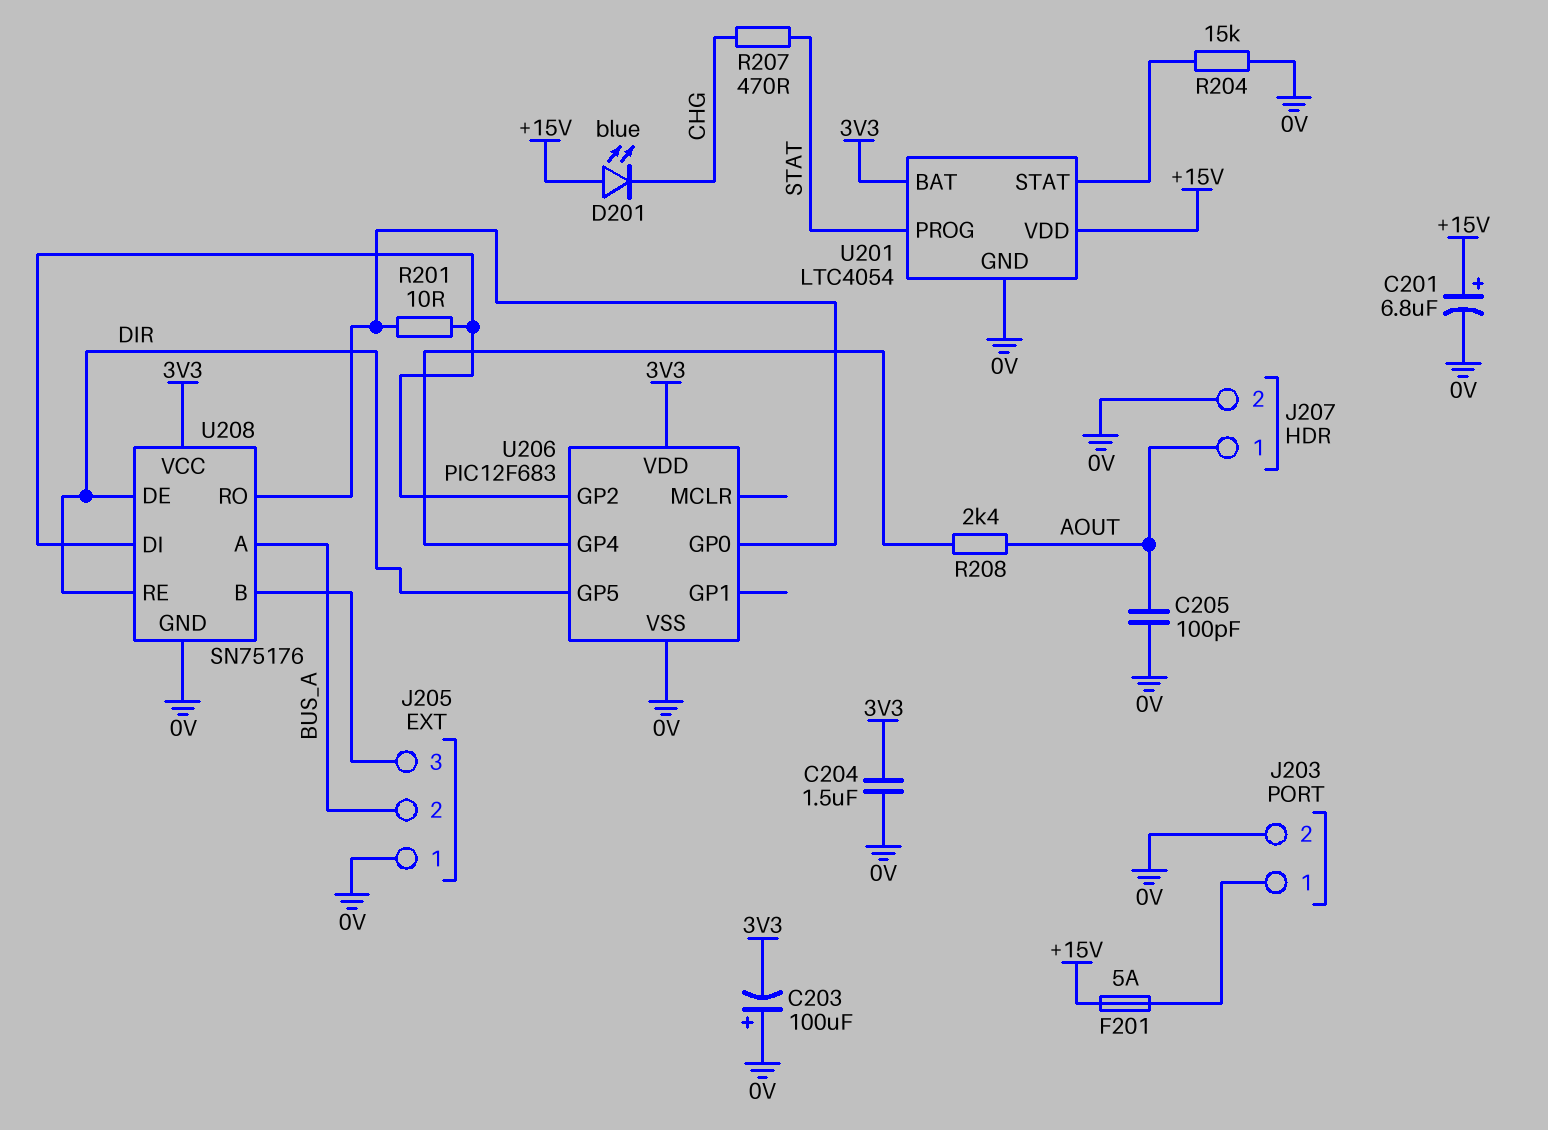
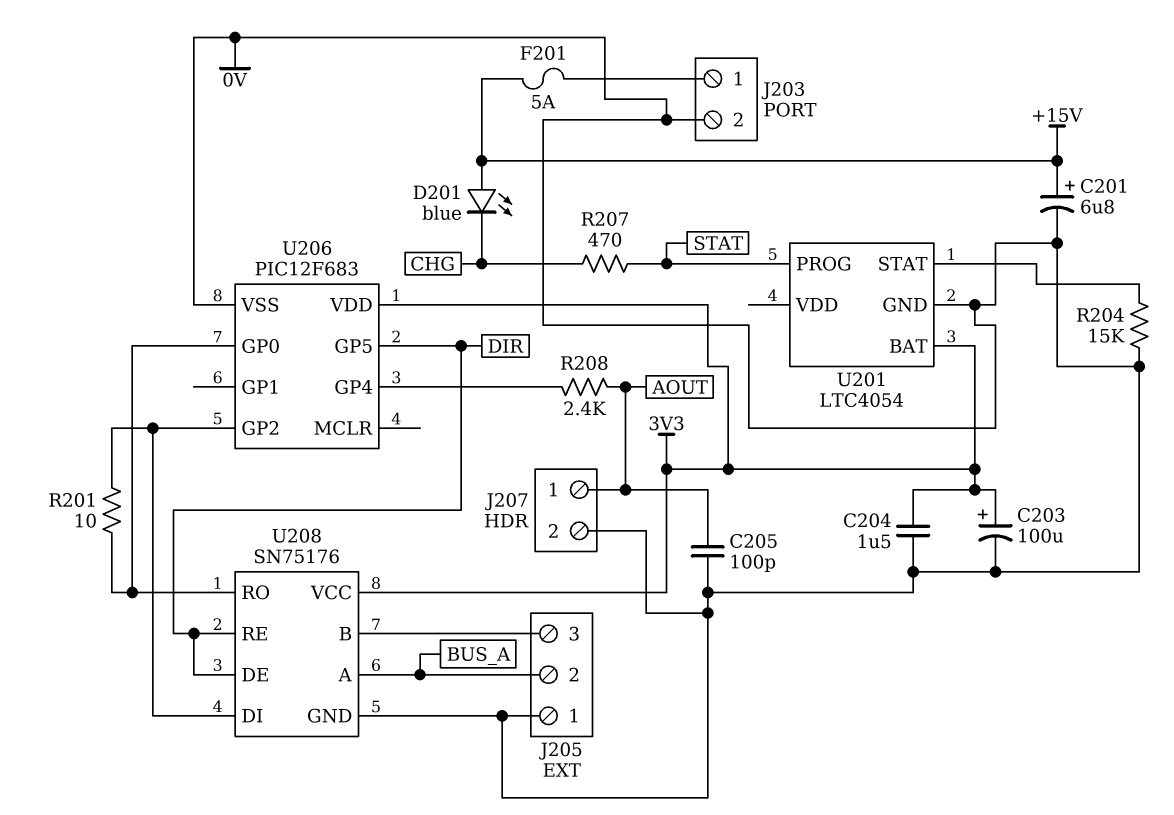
C203: 100uF (plus 0V, minus 3V3) -> 100uF (plus 3V3, minus 0V)
U201 pin VDD: +15V -> none

